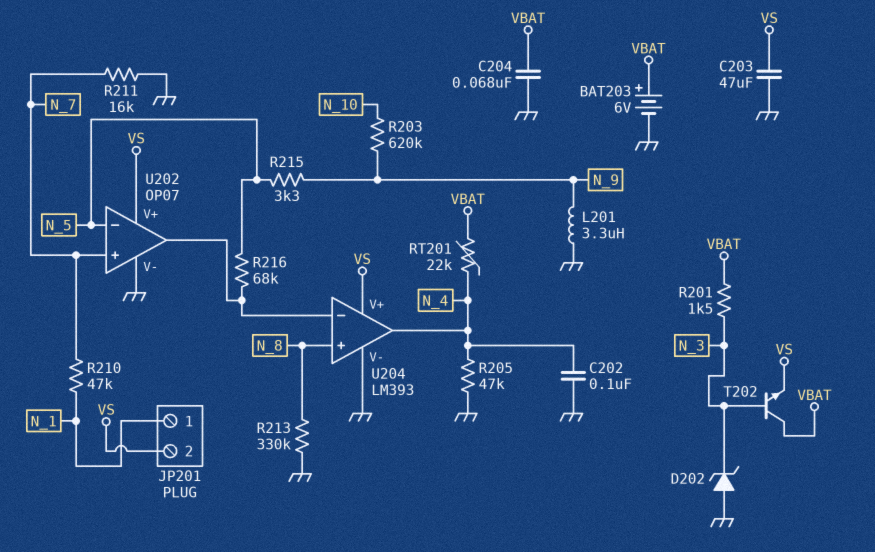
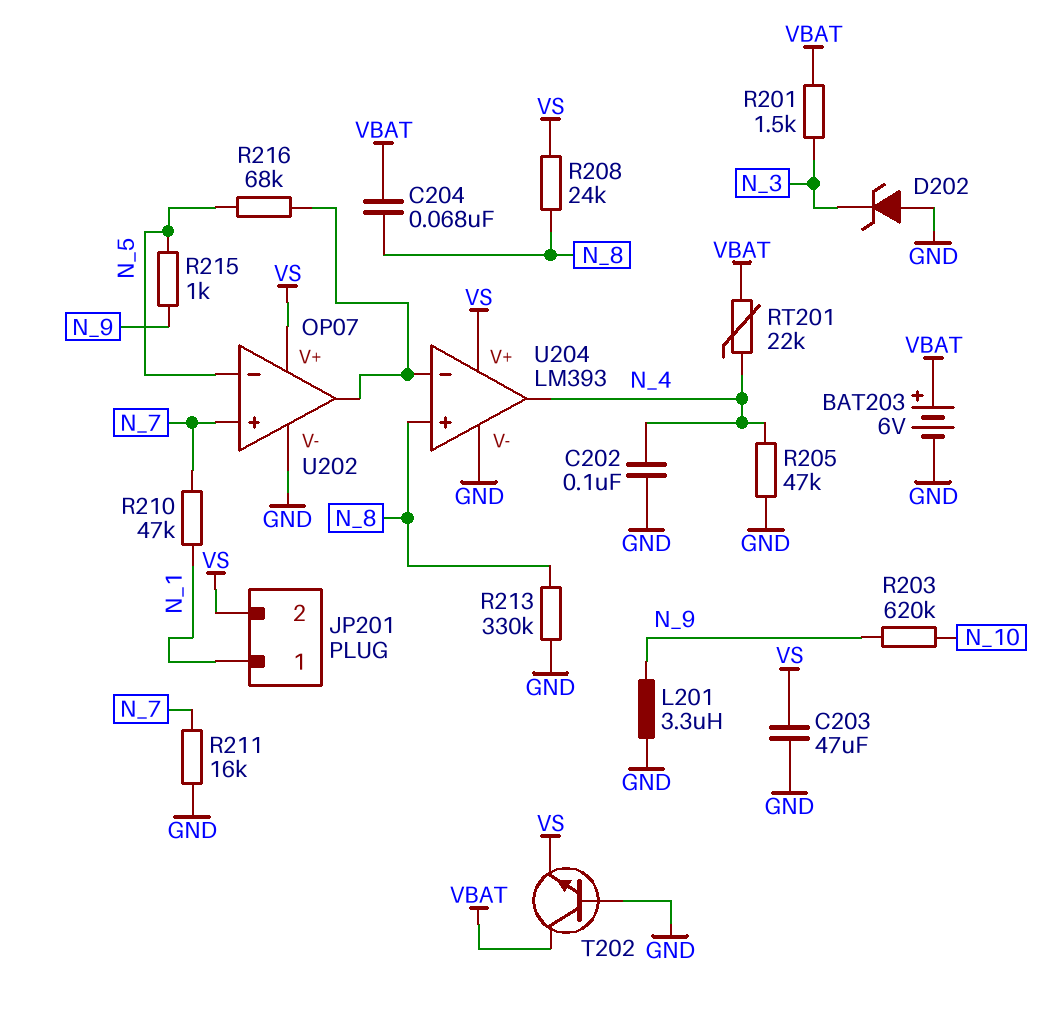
C204: 68nF (GND, VBAT) -> 68nF (N_8, VBAT)
R208: none -> 24k (N_8, VS)
R215: 3.3k (N_5, N_9) -> 1k (N_5, N_9)
T202: NPN (B N_3, C VBAT, E VS) -> NPN (B GND, C VBAT, E VS)

